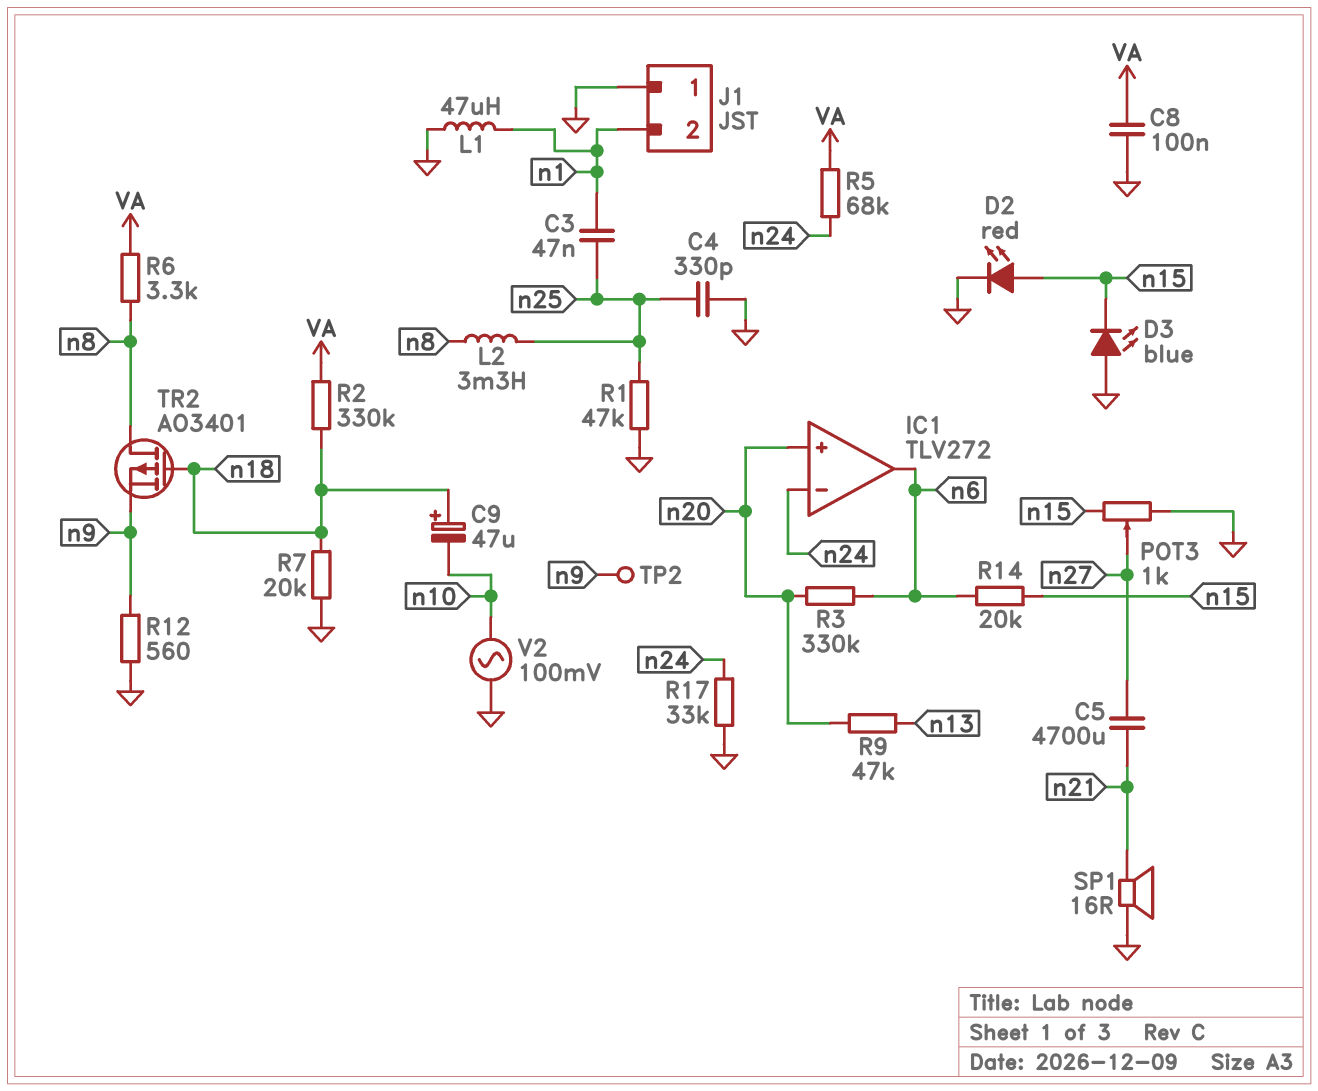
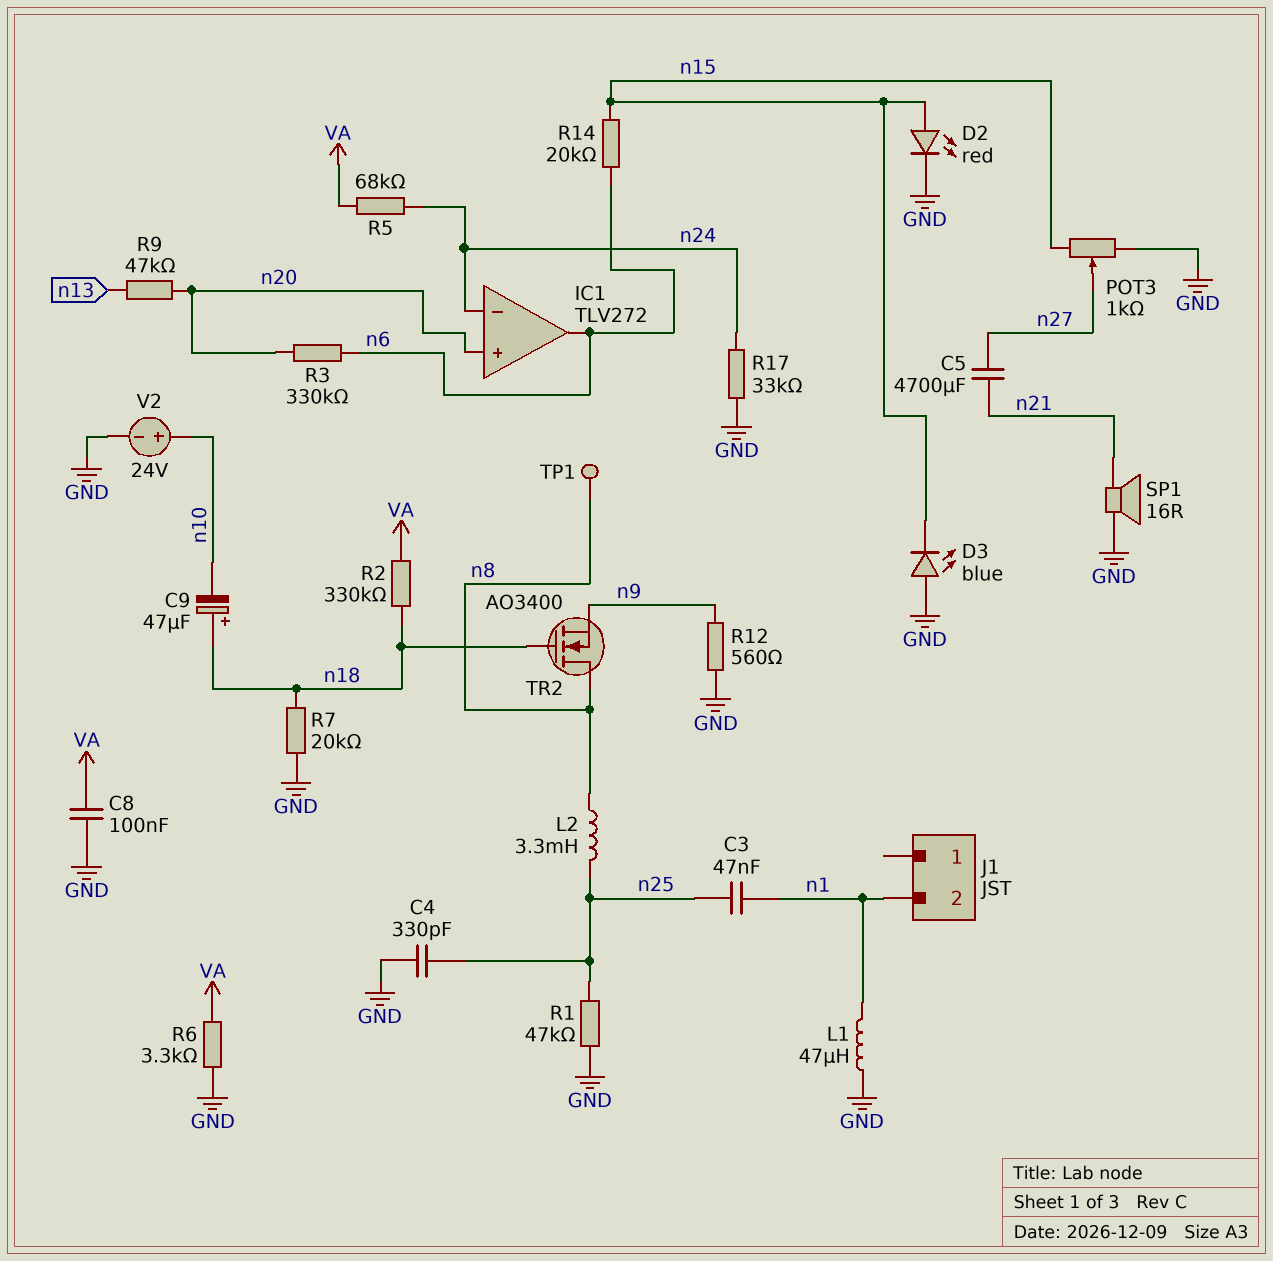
J1 pin 1: GND -> none
R6: 3.3k (VA, n8) -> 3.3k (GND, VA)
TP1: none -> test point (n8)
TP2: test point (n9) -> none
TR2: PMOS AO3401 (G n18, D n8, S n9) -> NMOS AO3400 (G n18, D n8, S n9)
V2: AC 100mV (GND, n10) -> 24V (plus n10, minus GND)

